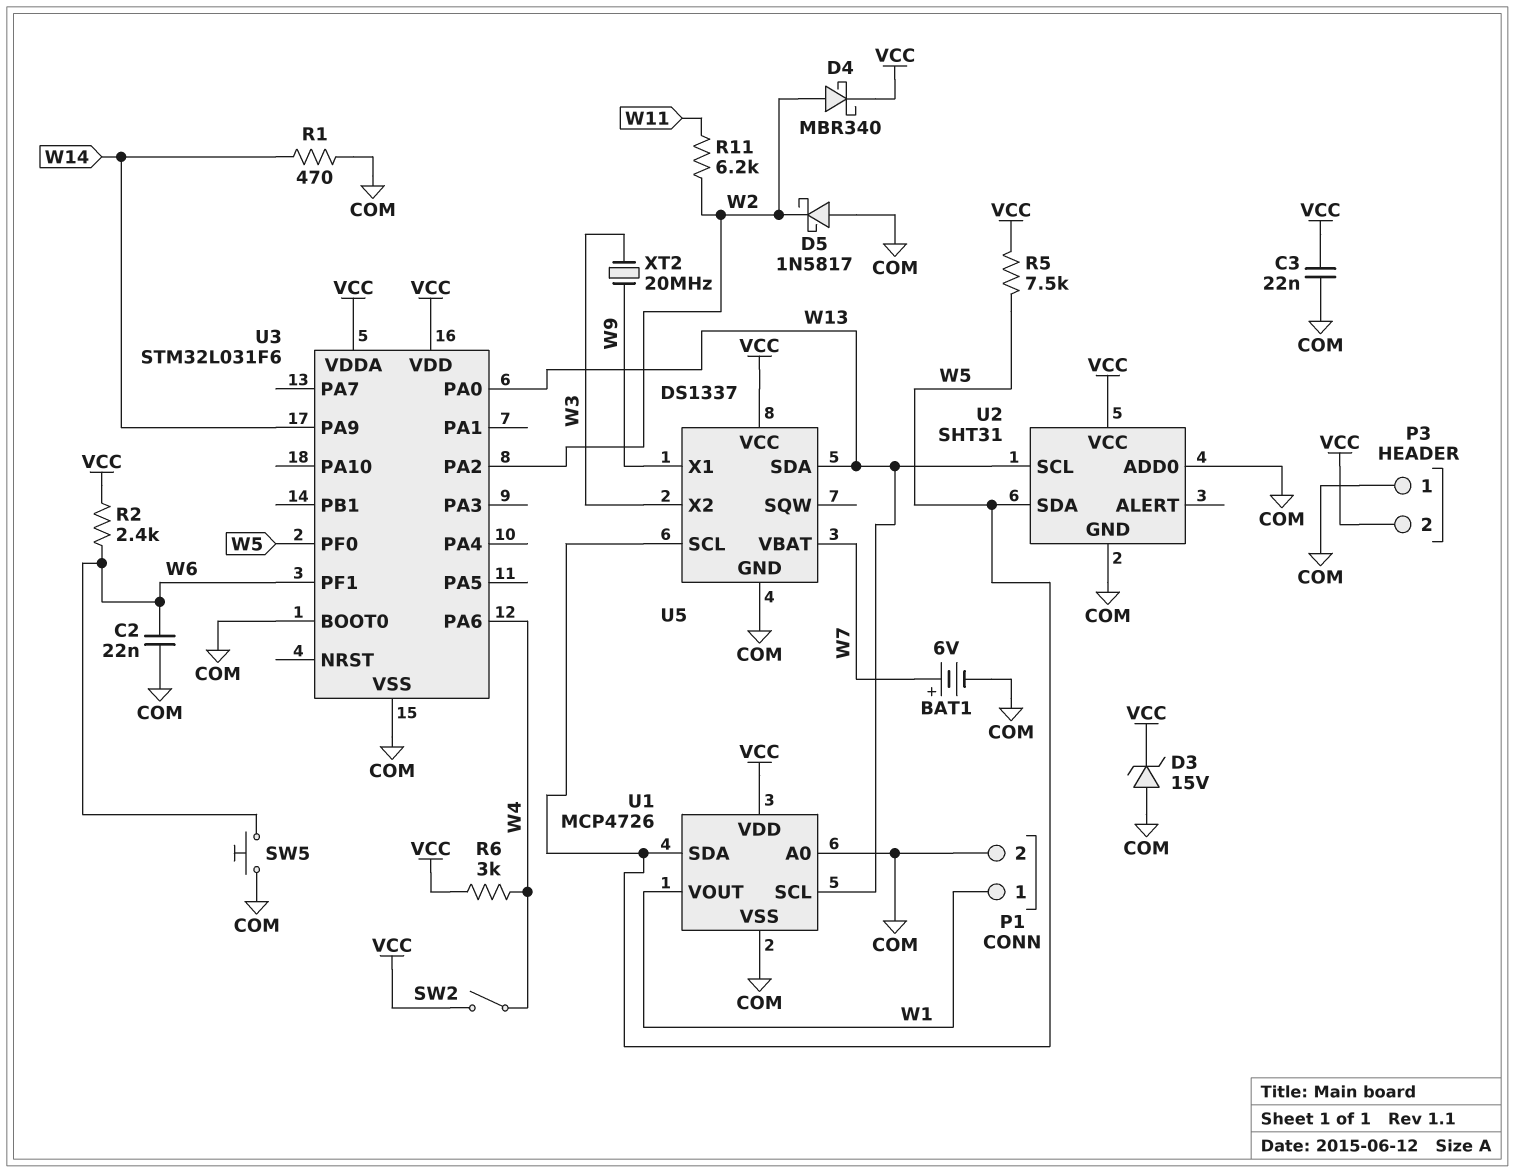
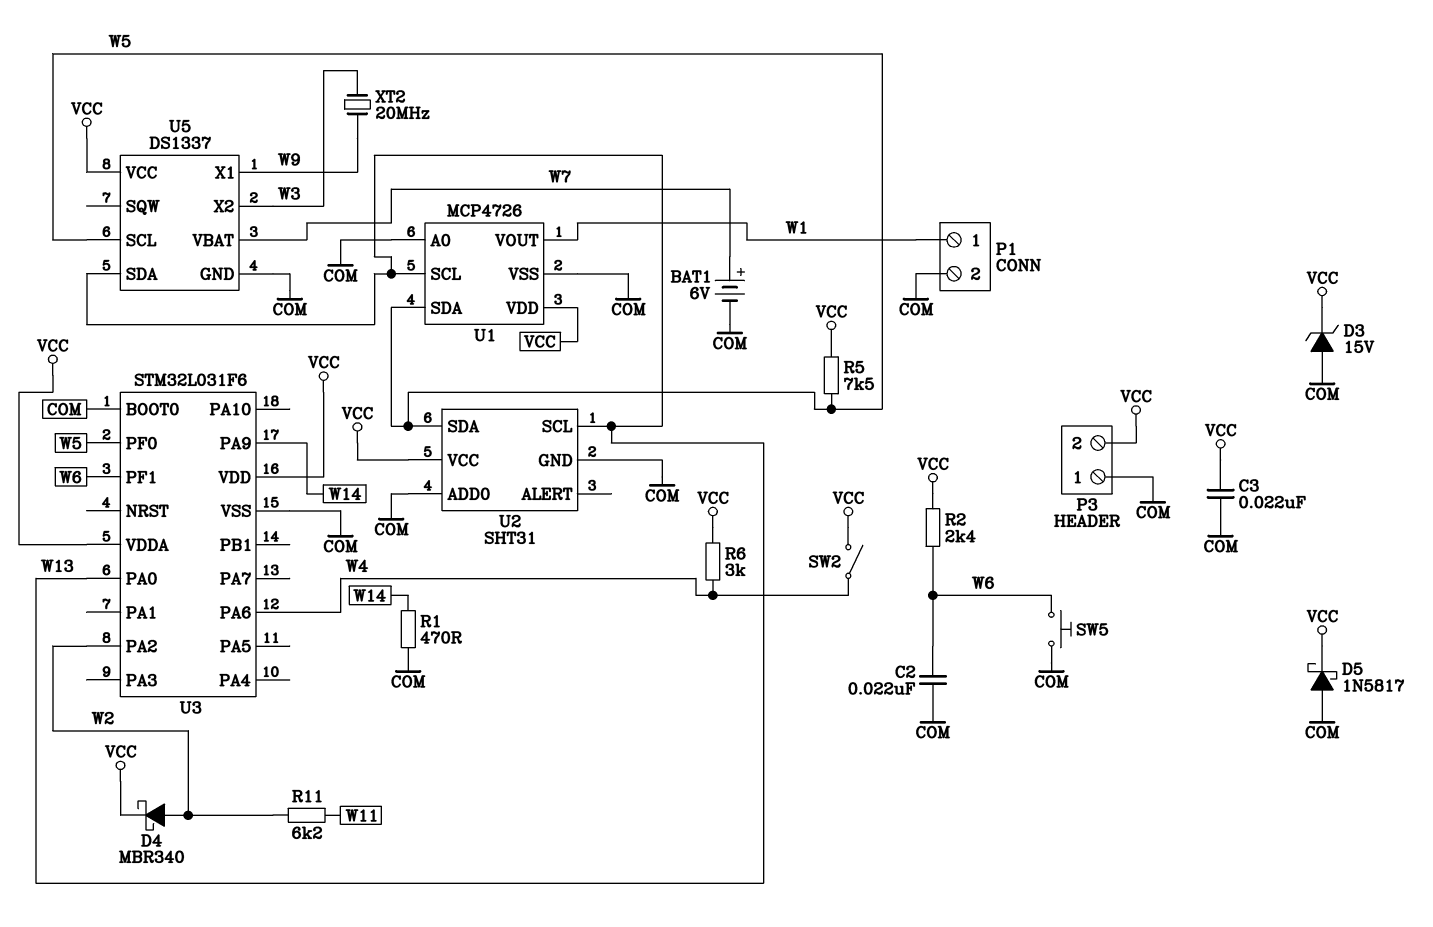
D5: schottky 1N5817 (A COM, K W2) -> schottky 1N5817 (A COM, K VCC)

